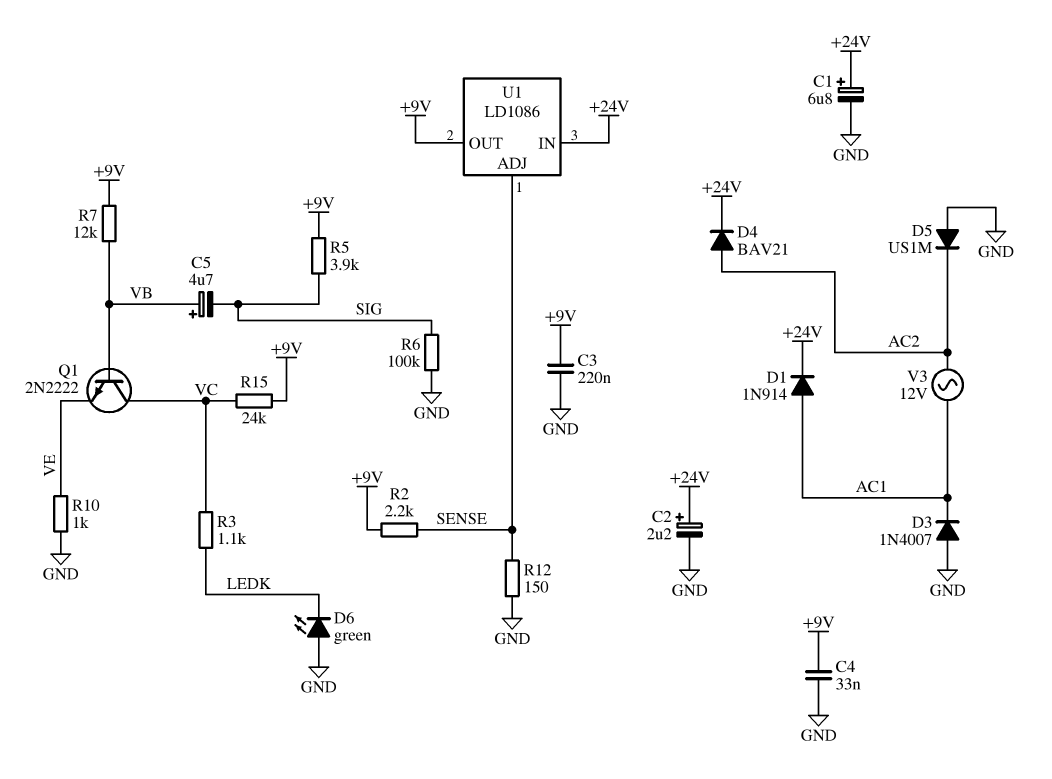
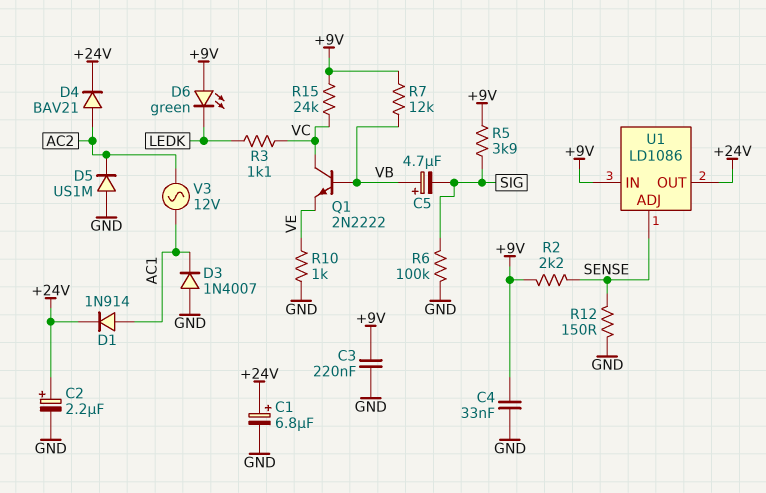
D6: LED green (A GND, K LEDK) -> LED green (A +9V, K LEDK)
U1 pin IN: +24V -> +9V
U1 pin OUT: +9V -> +24V

